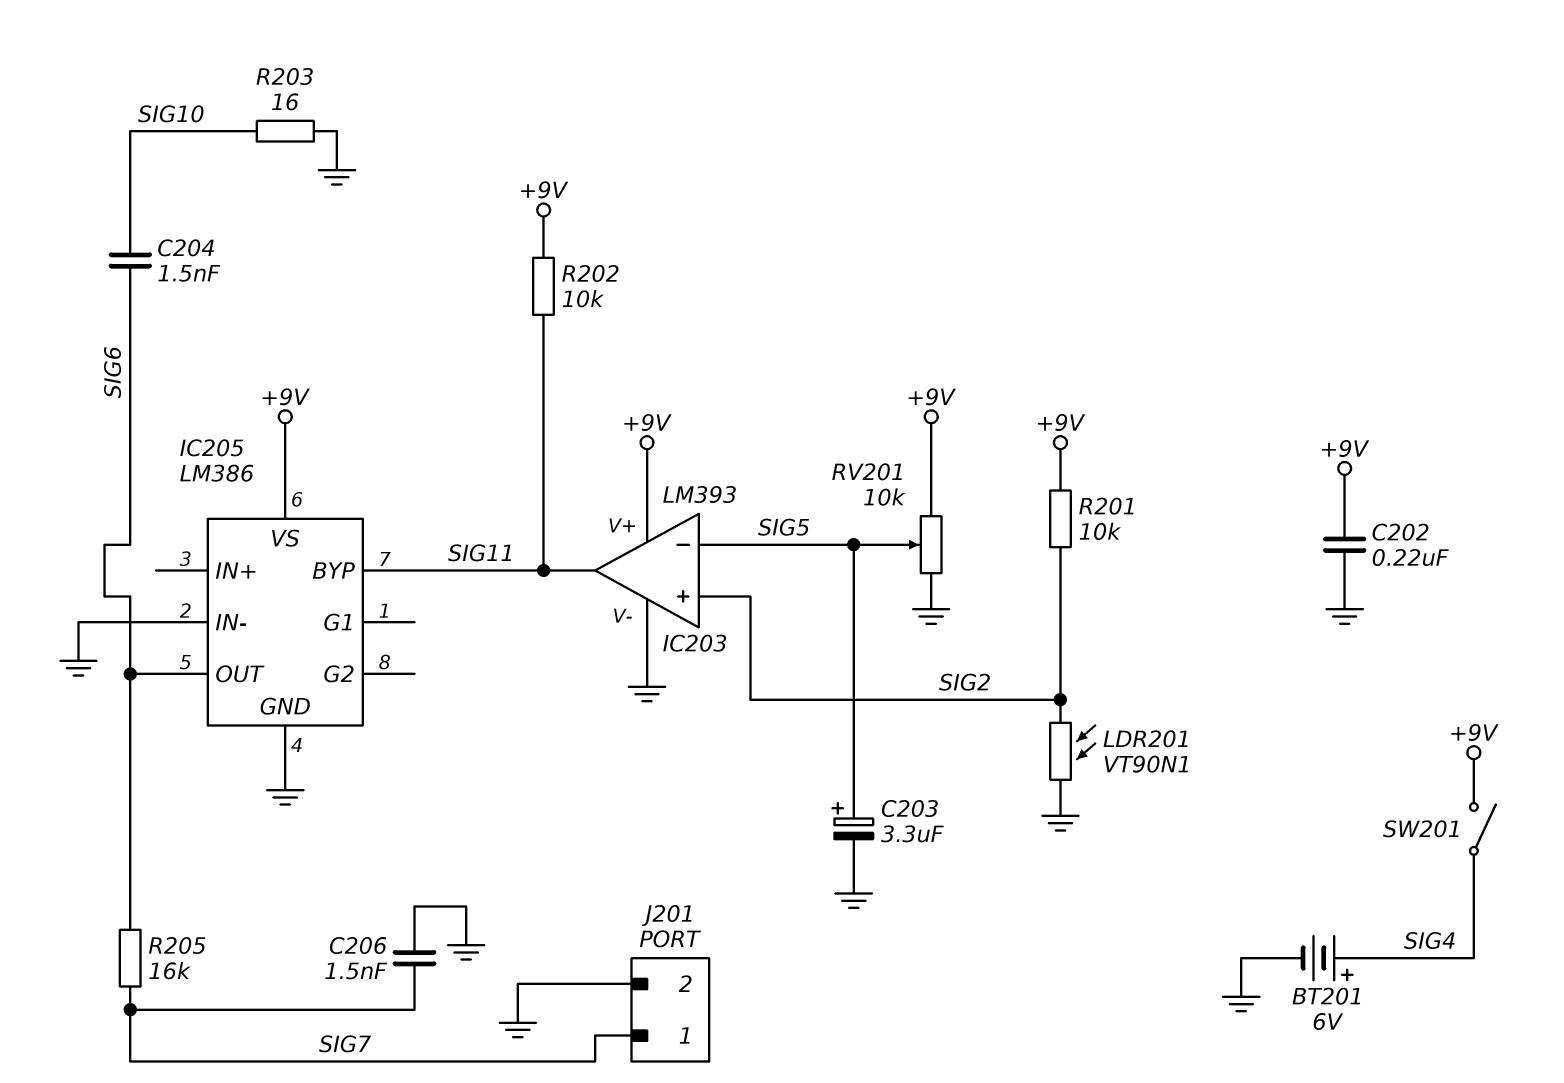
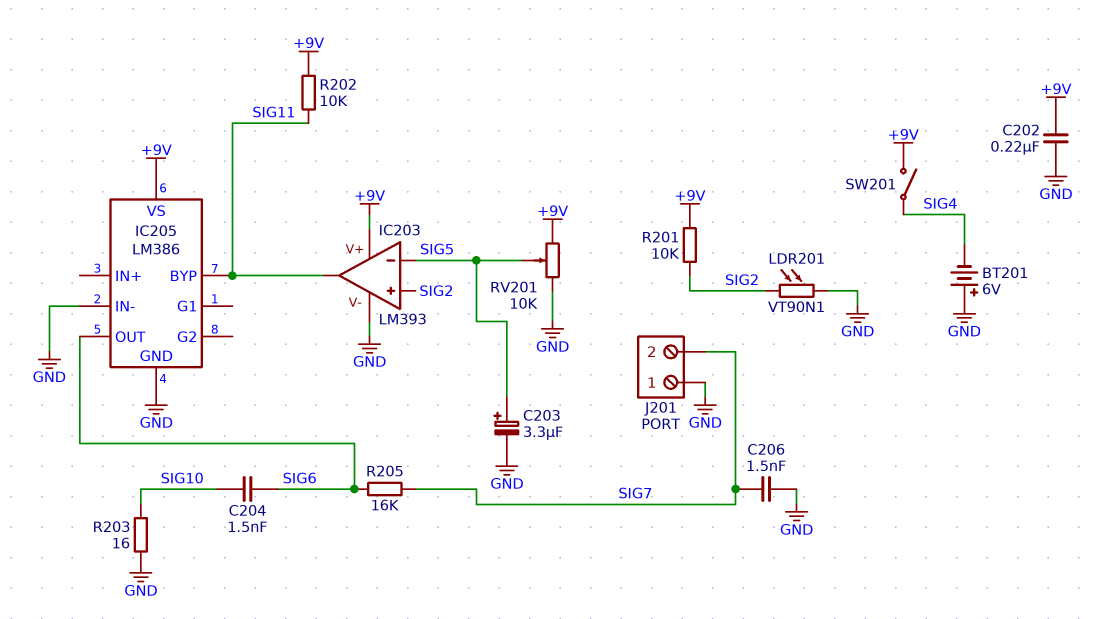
BT201: 6V (plus SIG4, minus GND) -> 6V (plus GND, minus SIG4)
J201 pin 1: SIG7 -> GND
J201 pin 2: GND -> SIG7

